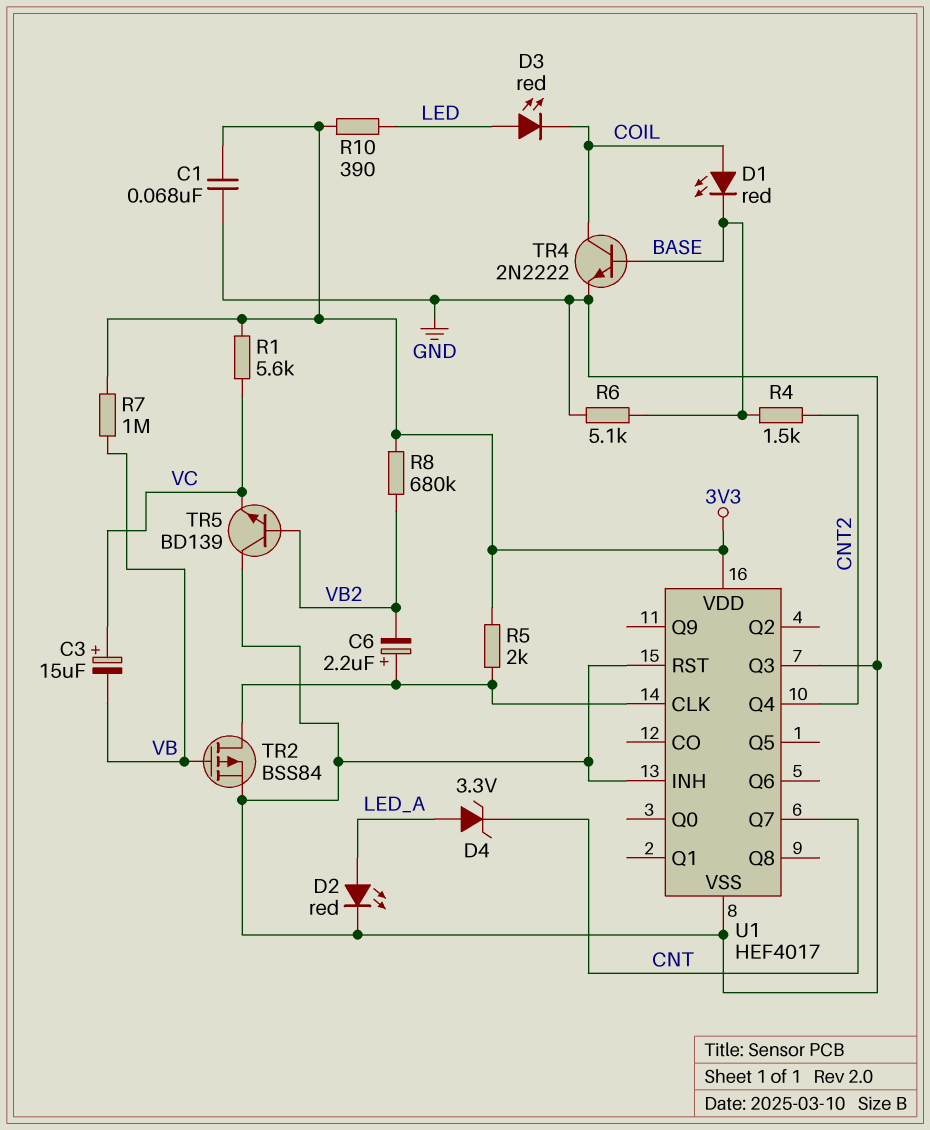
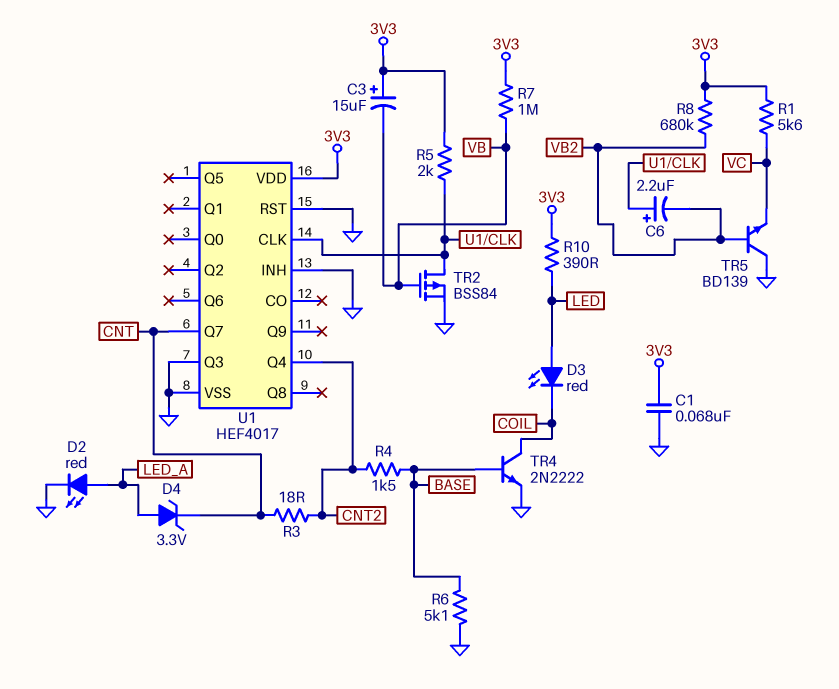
C3: 15uF (plus VC, minus VB) -> 15uF (plus 3V3, minus VB)
D1: LED red (A COIL, K BASE) -> none
R3: none -> 18 (CNT, CNT2)

